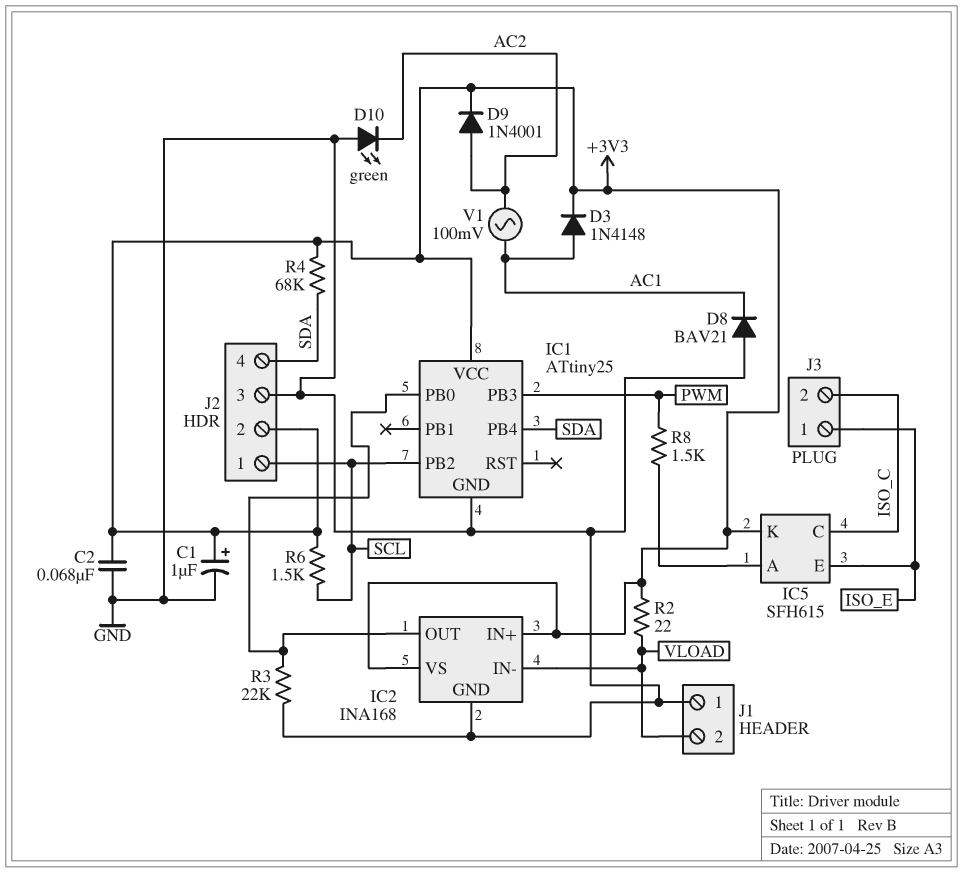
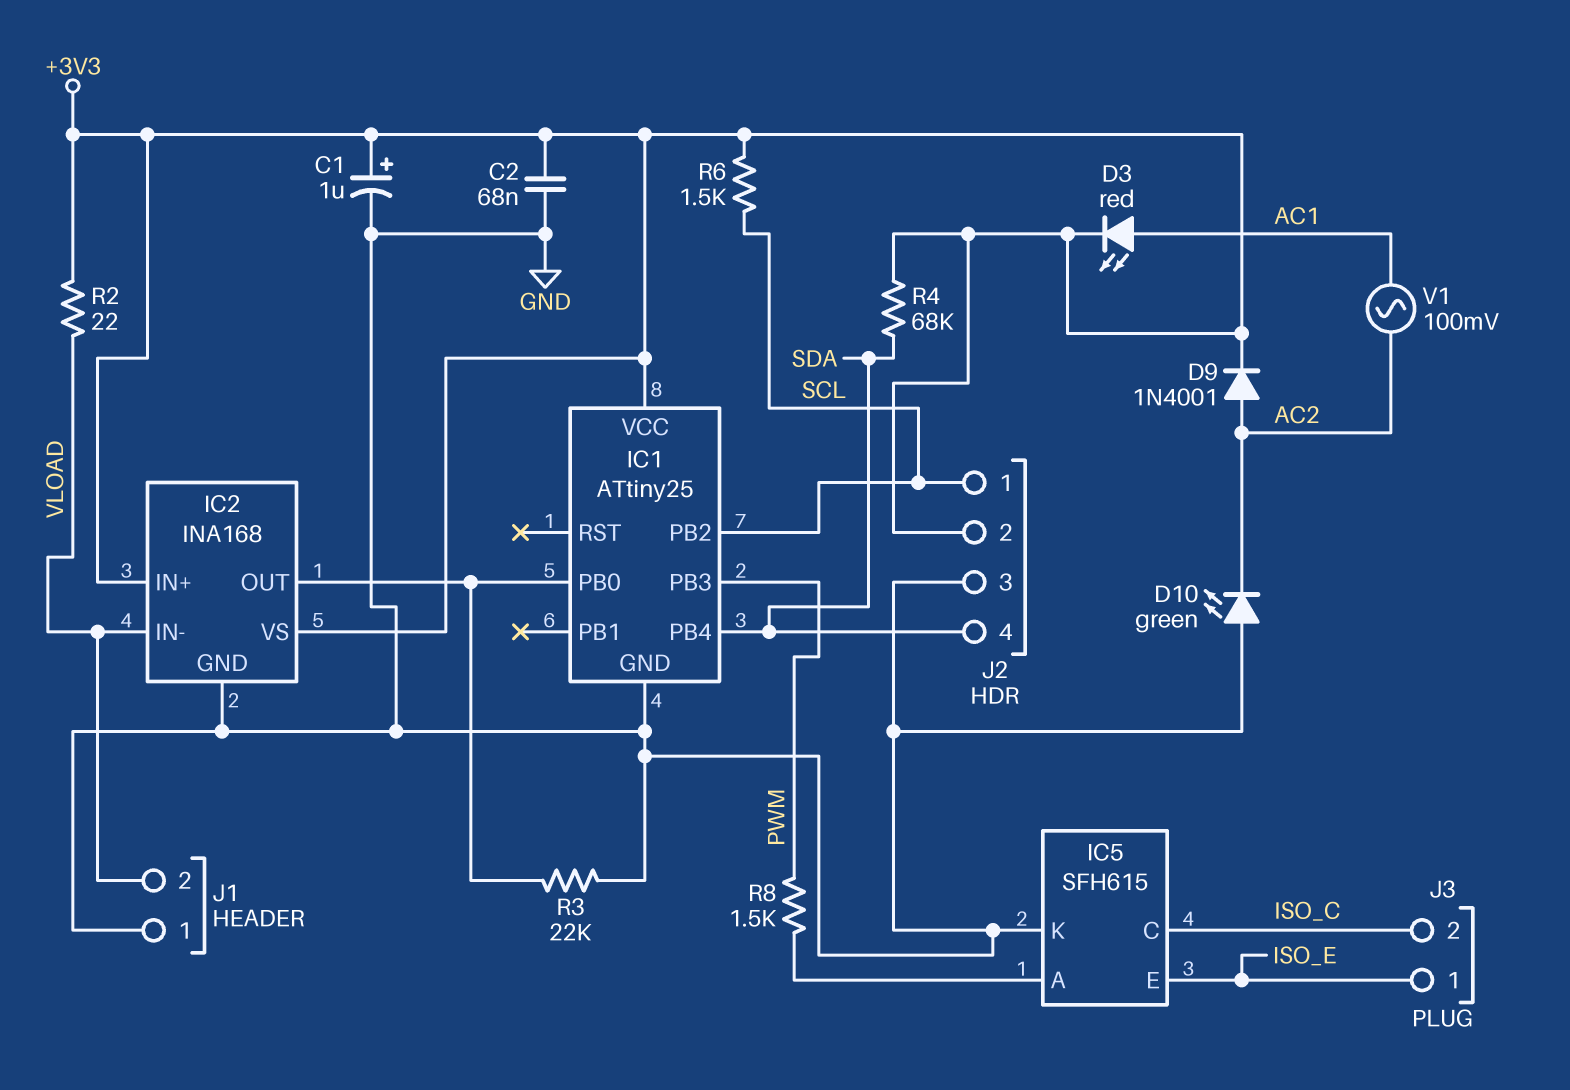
D3: diode 1N4148 (A AC1, K +3V3) -> LED red (A AC1, K +3V3)
D8: diode BAV21 (A GND, K AC1) -> none
IC5 pin K: +3V3 -> GND

